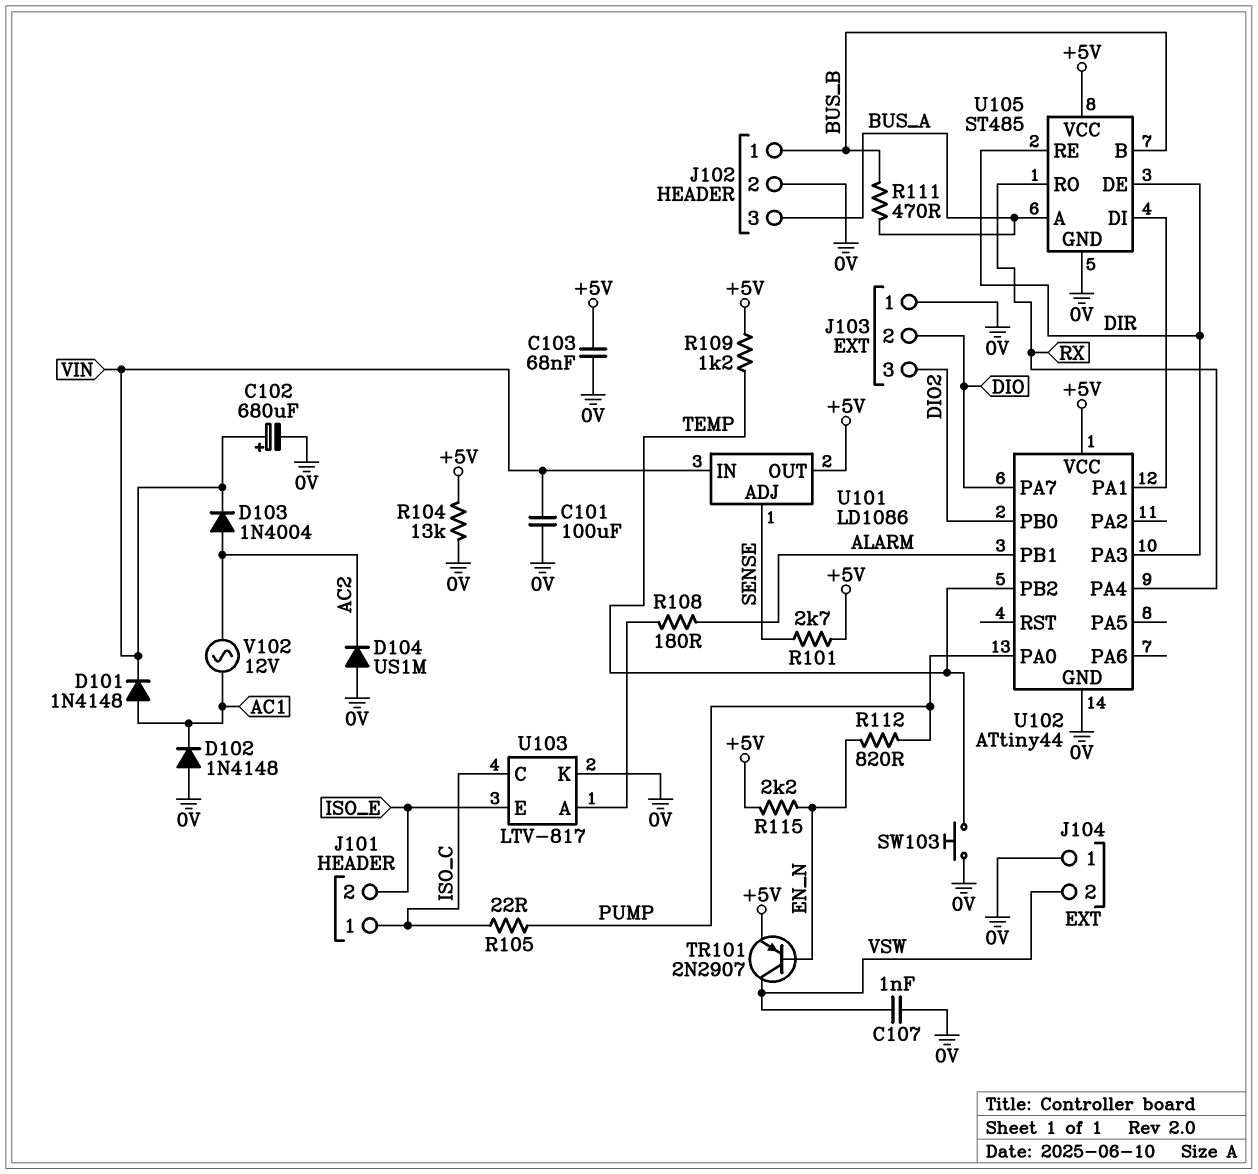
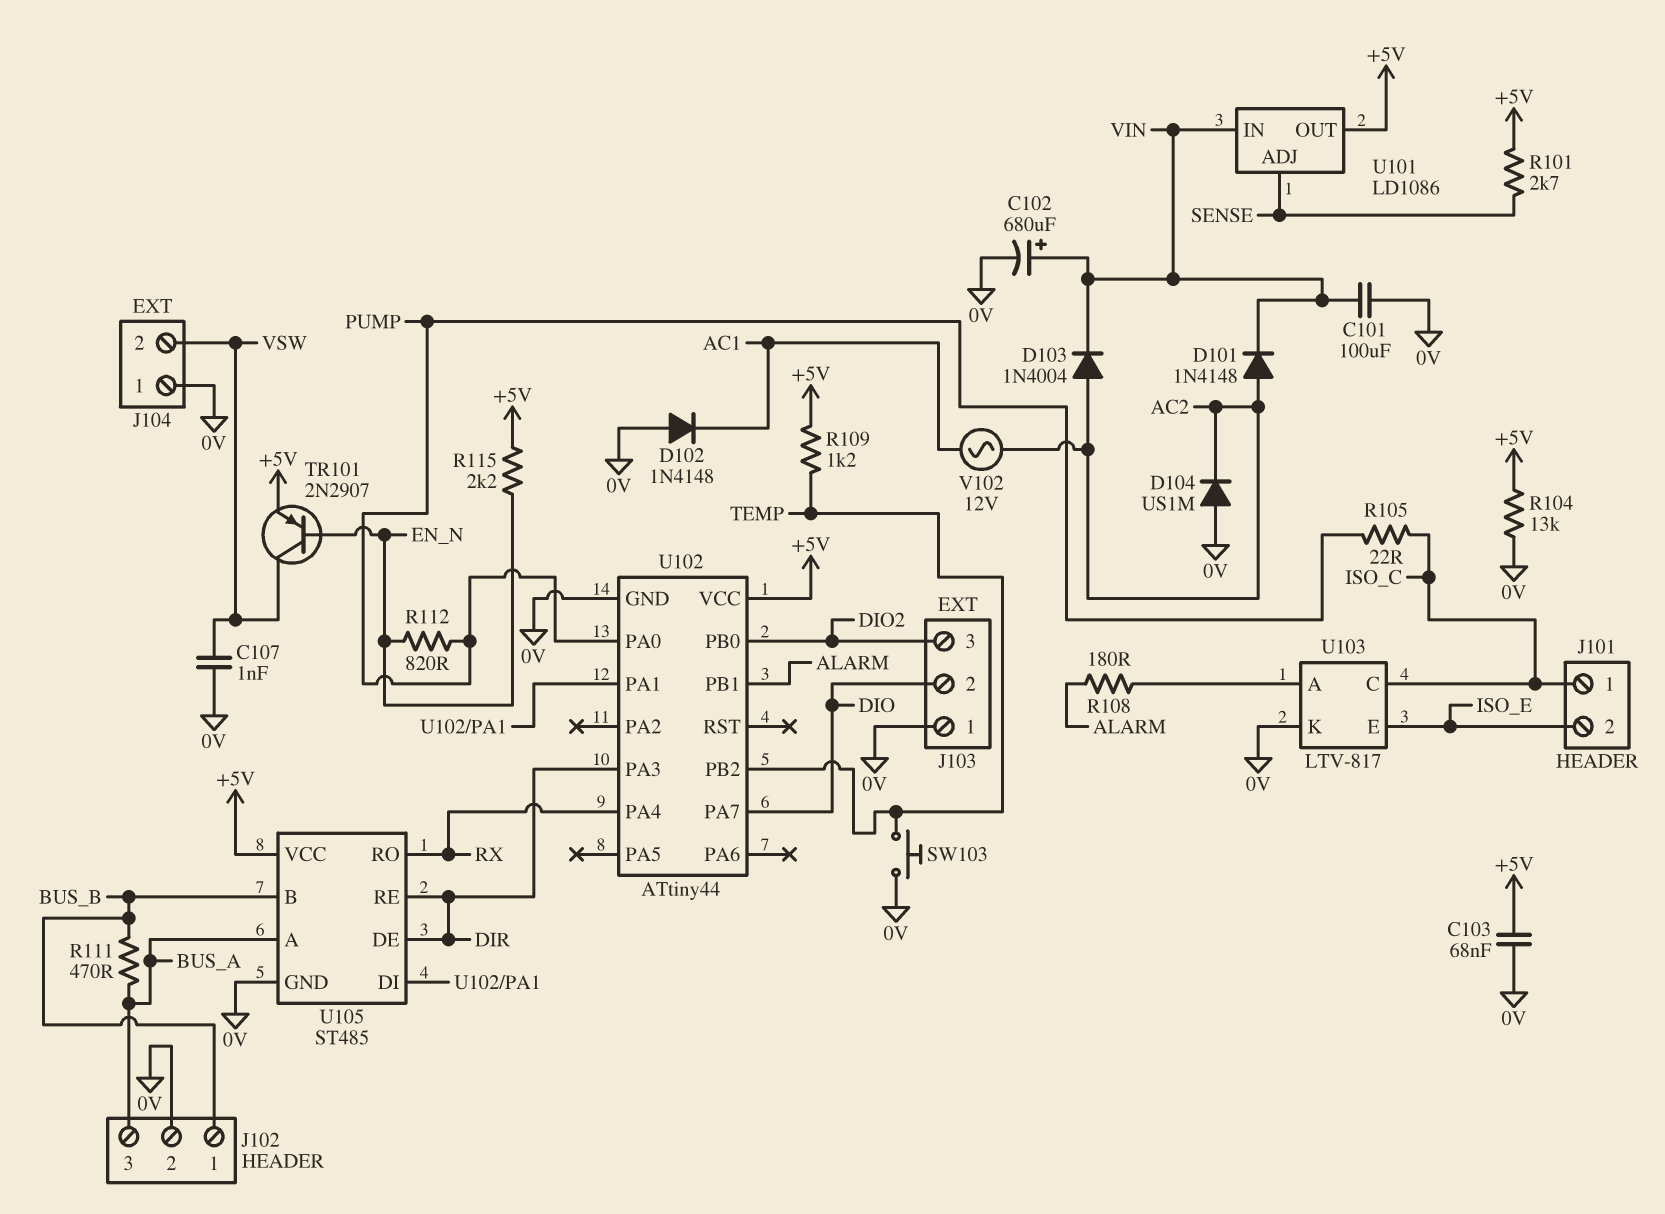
D101: diode 1N4148 (A AC1, K VIN) -> diode 1N4148 (A AC2, K VIN)

